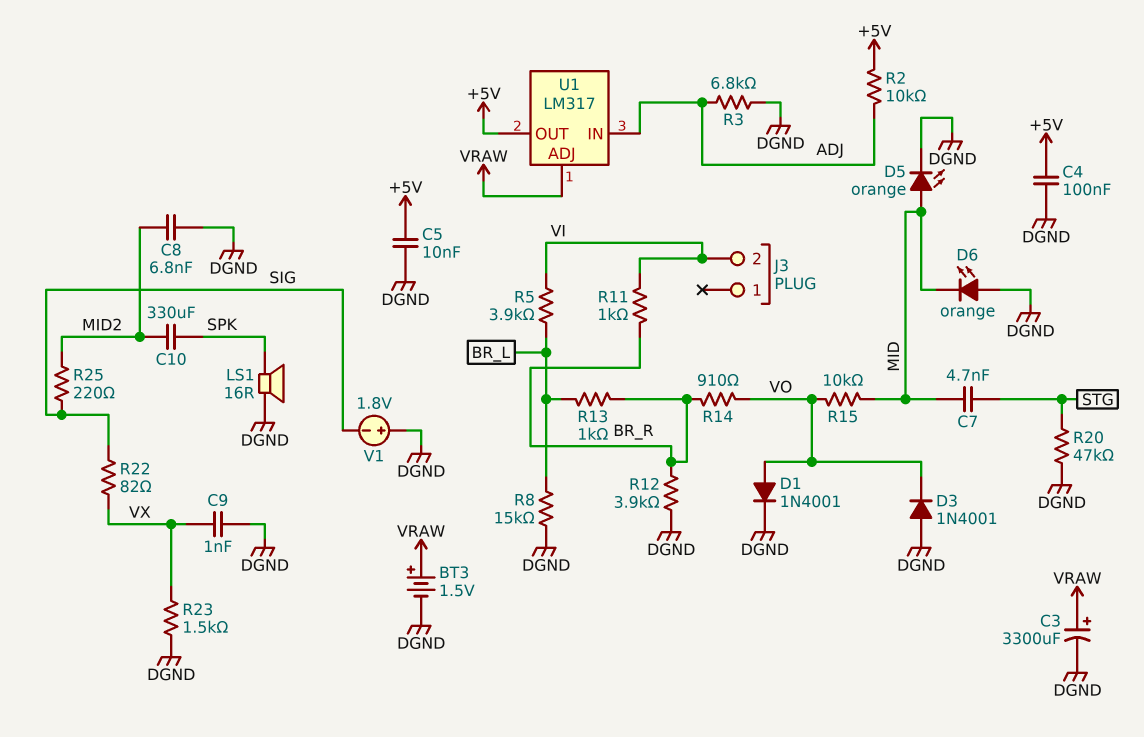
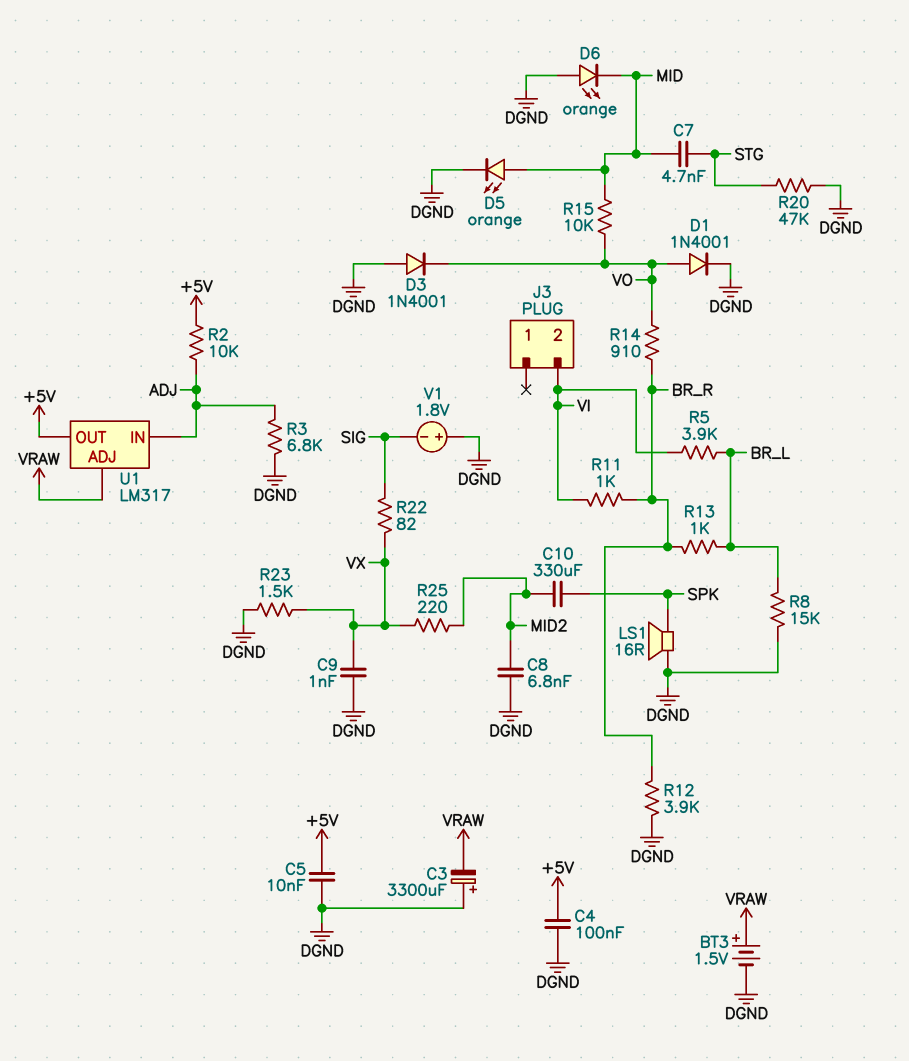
C3: 3300uF (plus VRAW, minus DGND) -> 3300uF (plus DGND, minus VRAW)
R25: 220 (MID2, SIG) -> 220 (MID2, VX)

